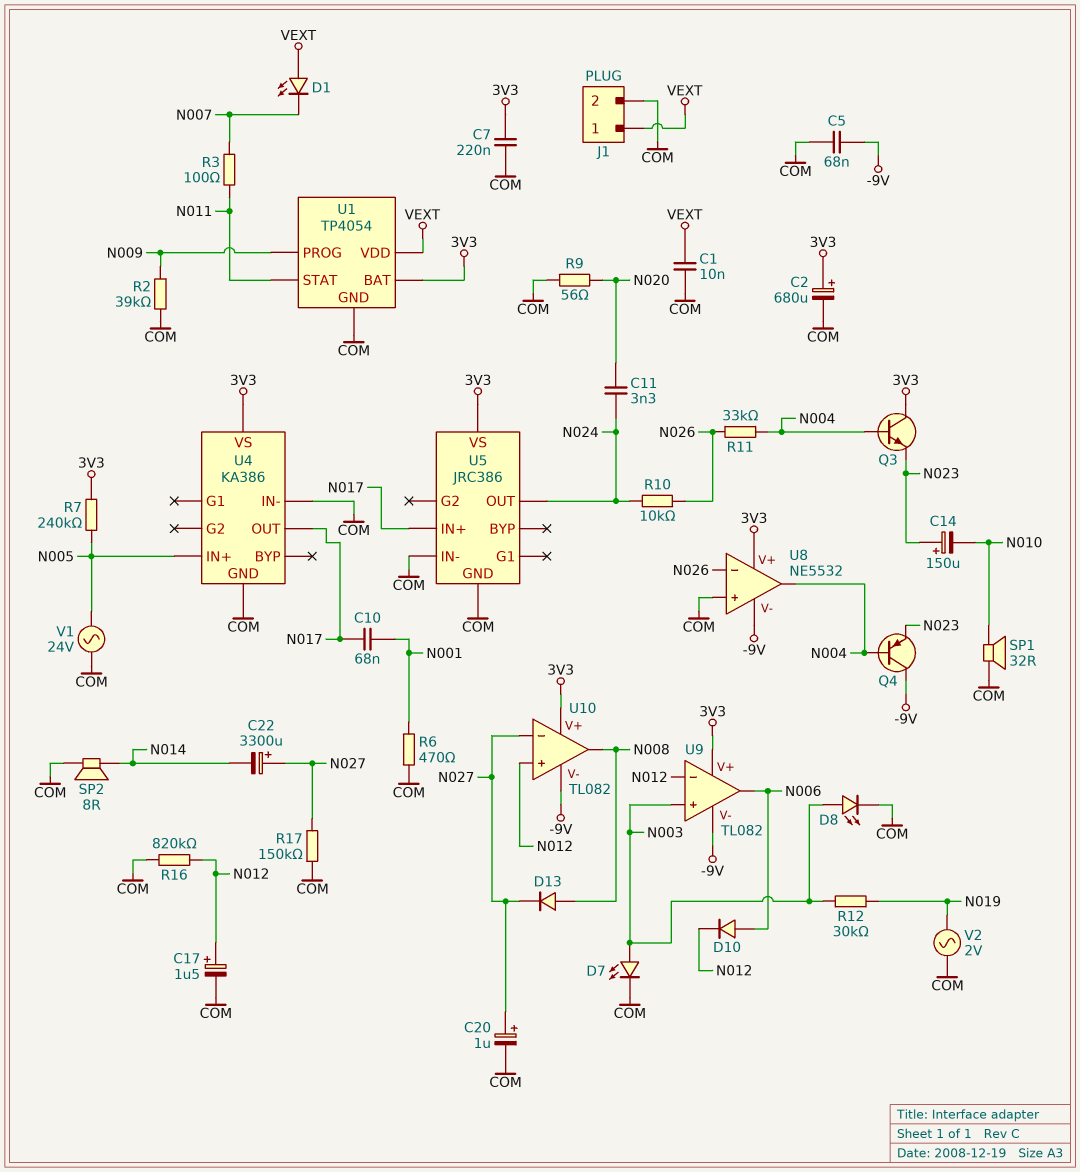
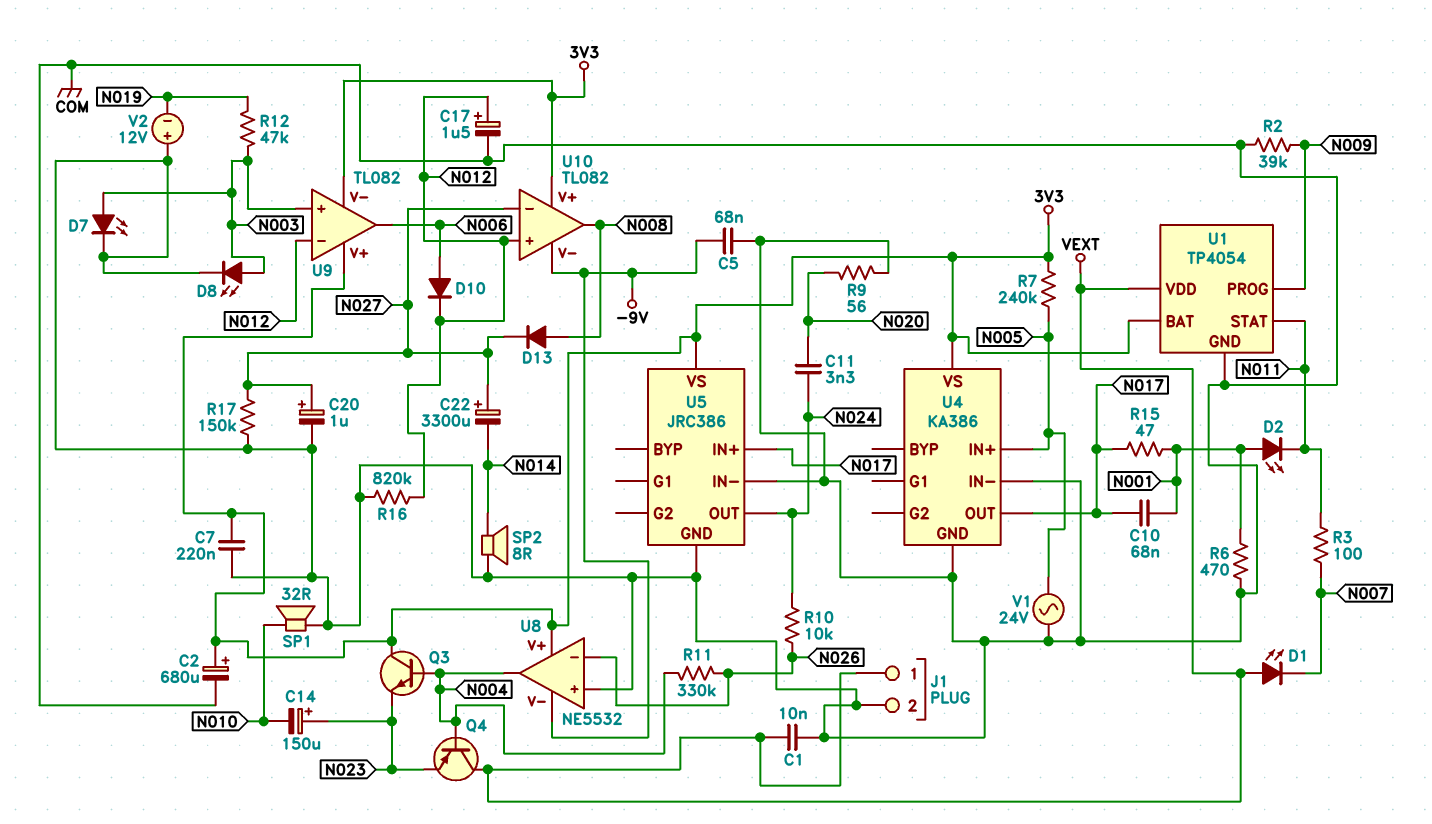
D2: none -> LED (A N001, K N011)
Q4: PNP (B N004, C -9V, E N023) -> PNP (B N004, C VEXT, E N023)
R11: 33k (N004, N026) -> 330k (N004, N026)
R12: 30k (N003, N019) -> 47k (N003, N019)
R15: none -> 47 (N001, N017)
U9 pin V-: -9V -> 3V3
V2: AC 2V (COM, N019) -> 12V (plus COM, minus N019)

